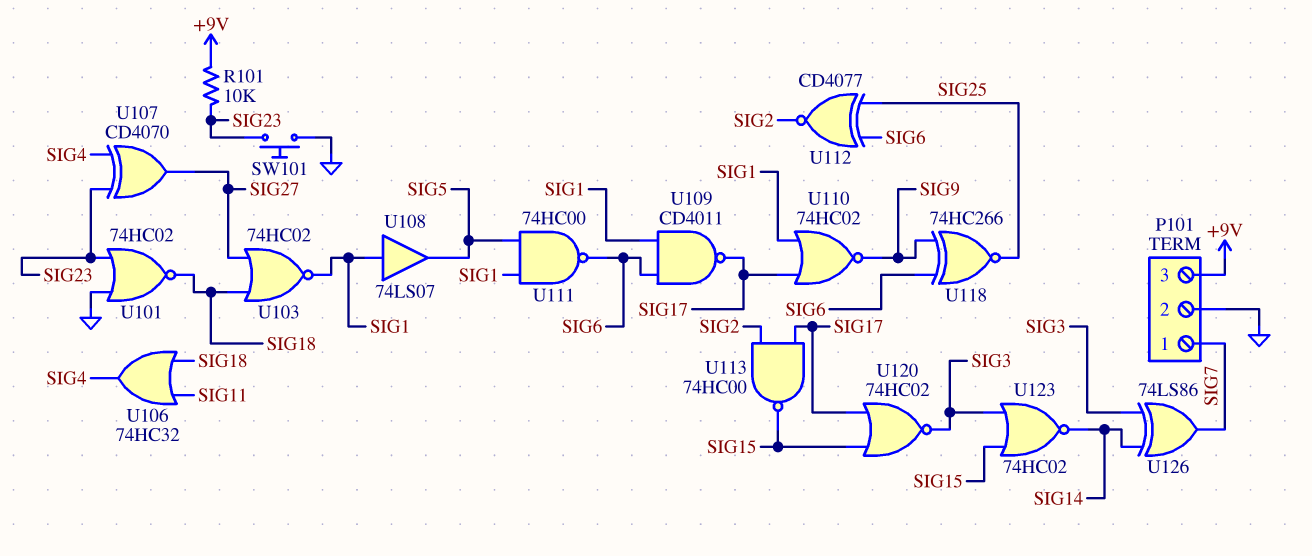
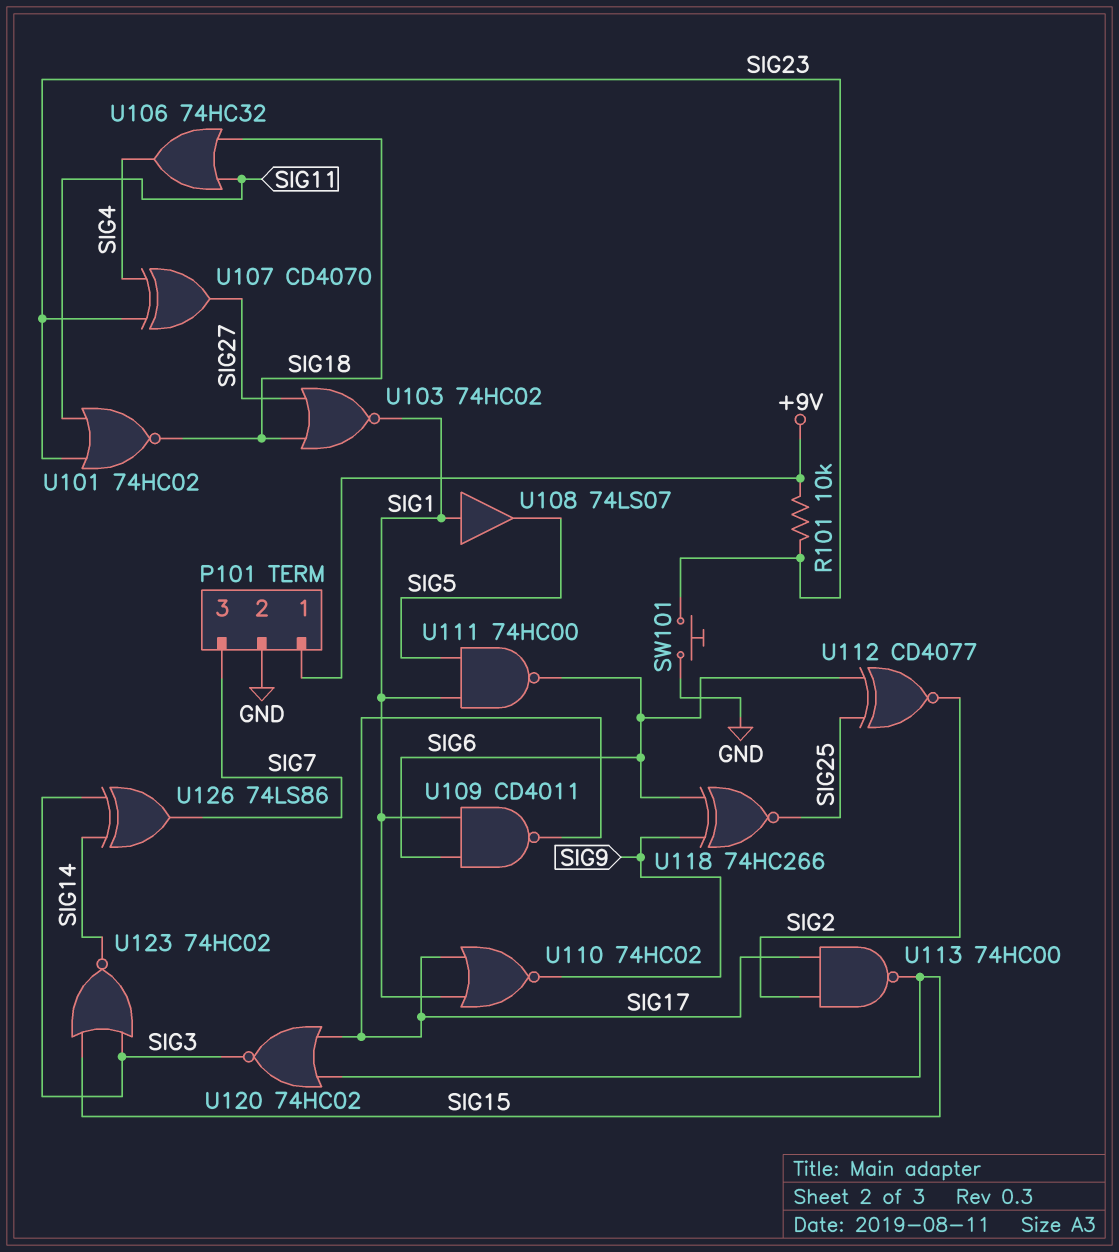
P101 pin 1: SIG7 -> +9V
P101 pin 3: +9V -> SIG7
U101: NOR 74HC02 (in GND, in SIG23, out SIG18) -> NOR 74HC02 (in SIG11, in SIG23, out SIG18)

